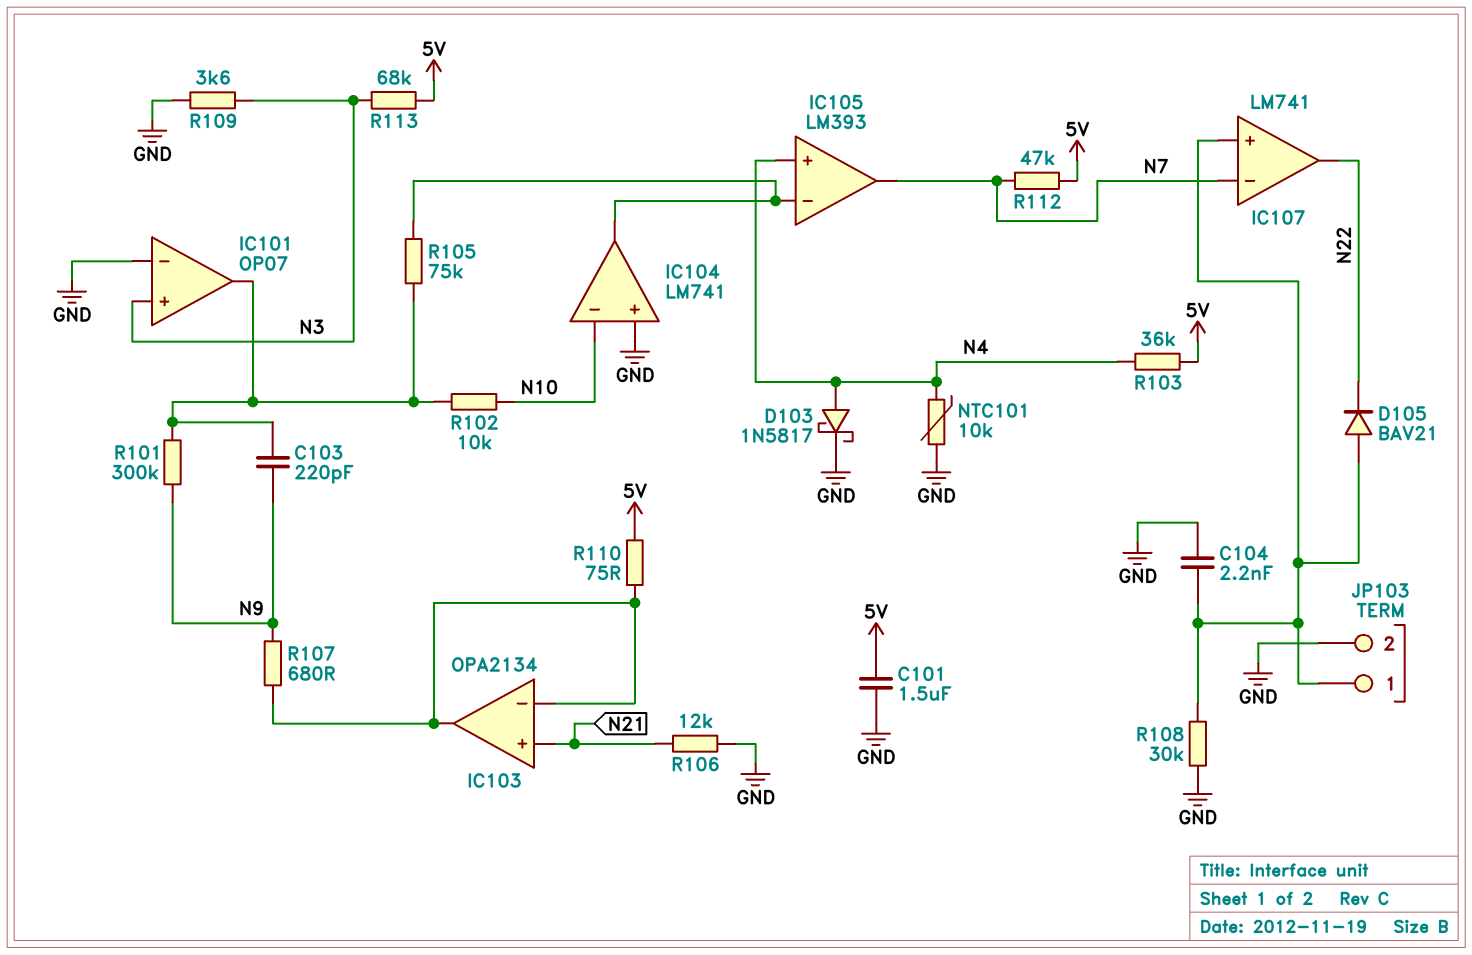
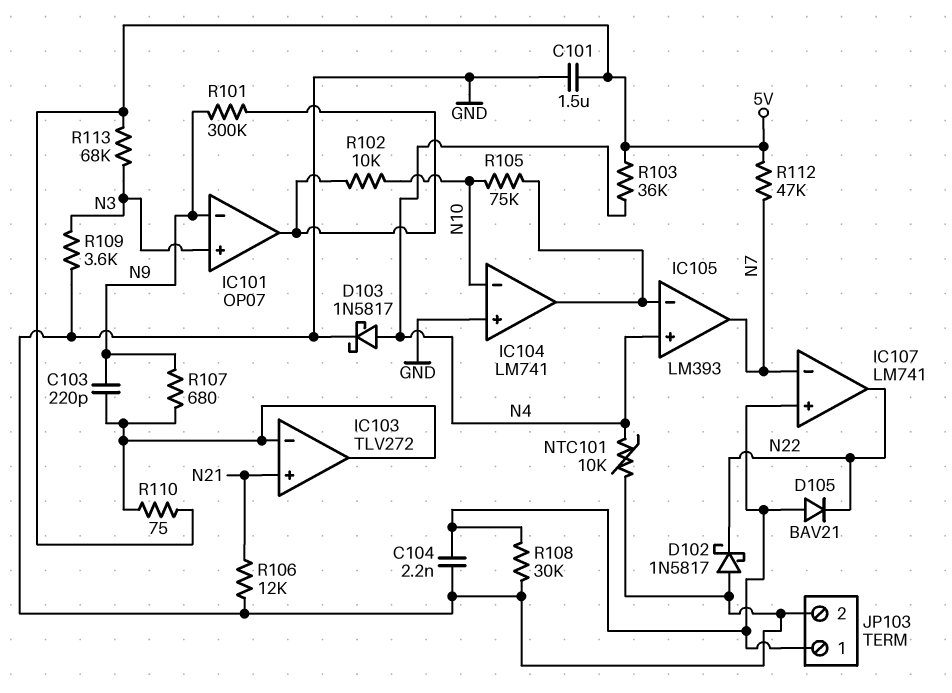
C103: 220pF (IC101/out, N9) -> 220pF (IC103/in-, N9)
D102: none -> schottky 1N5817 (A GND, K N22)
IC101 pin in-: GND -> N9
IC103: OPA2134 -> TLV272
R105: 75k (IC101/out, IC104/out) -> 75k (IC104/out, N10)

